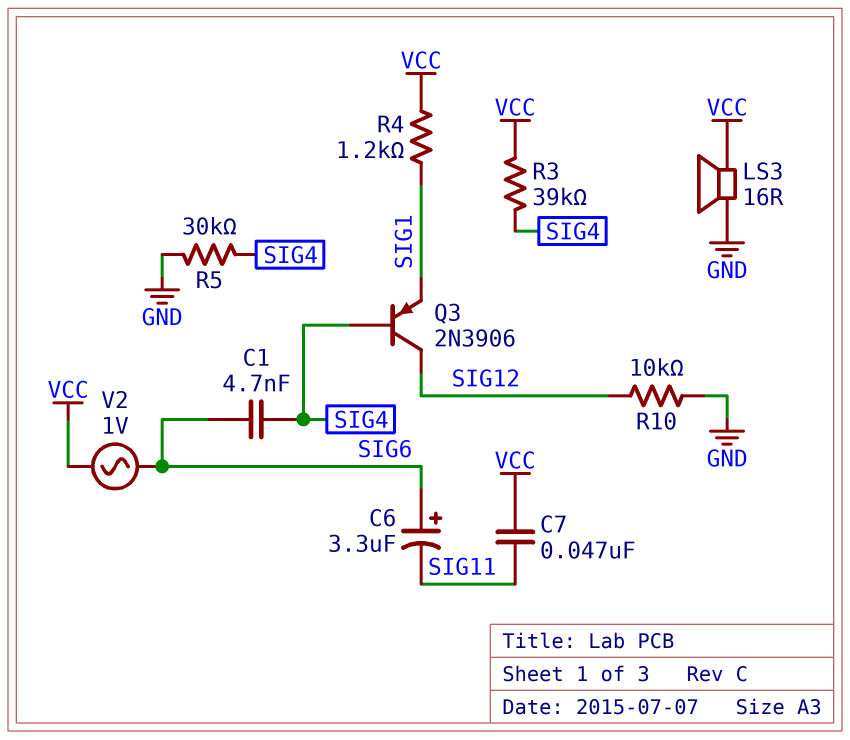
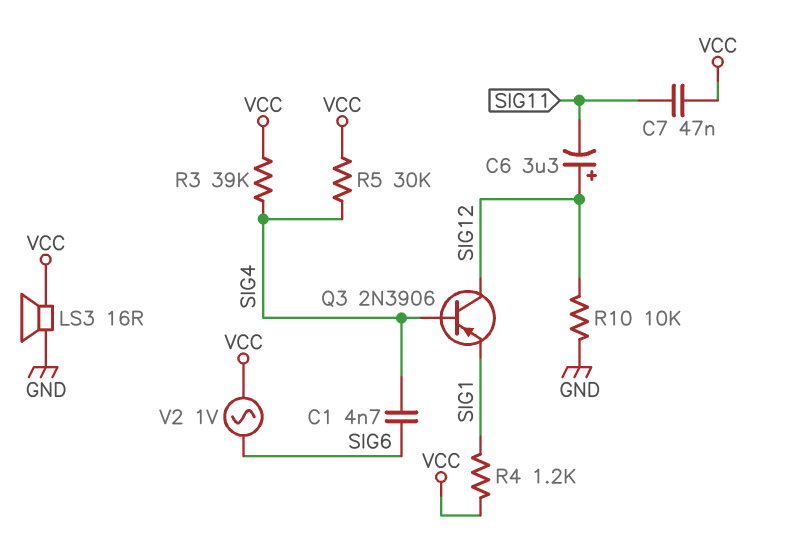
C6: 3.3uF (plus SIG6, minus SIG11) -> 3.3uF (plus SIG12, minus SIG11)
R5: 30k (GND, SIG4) -> 30k (SIG4, VCC)

